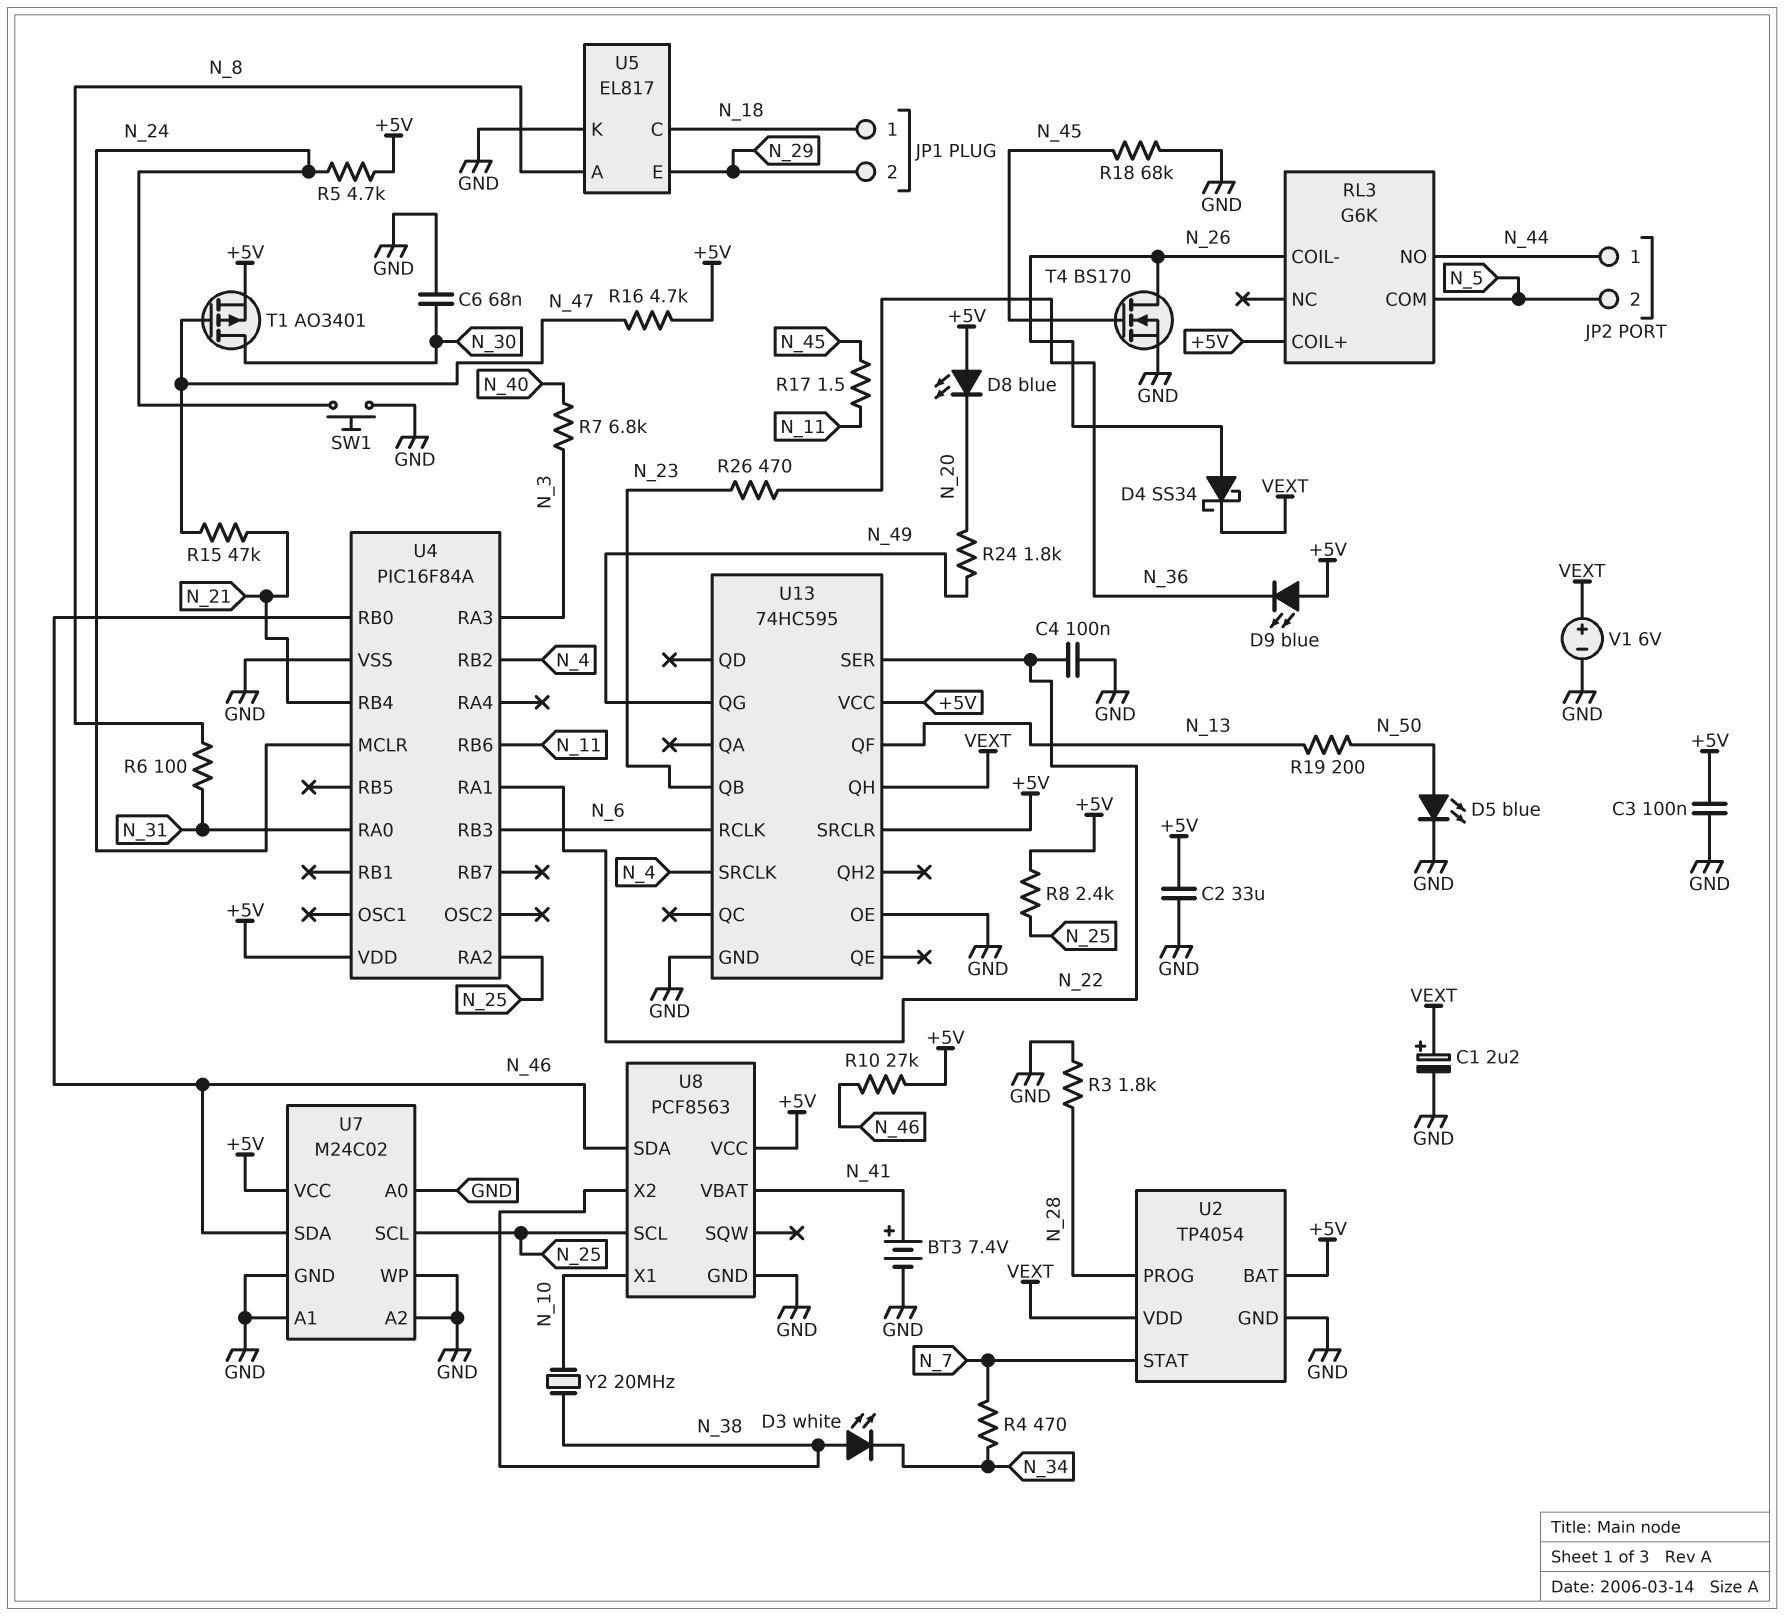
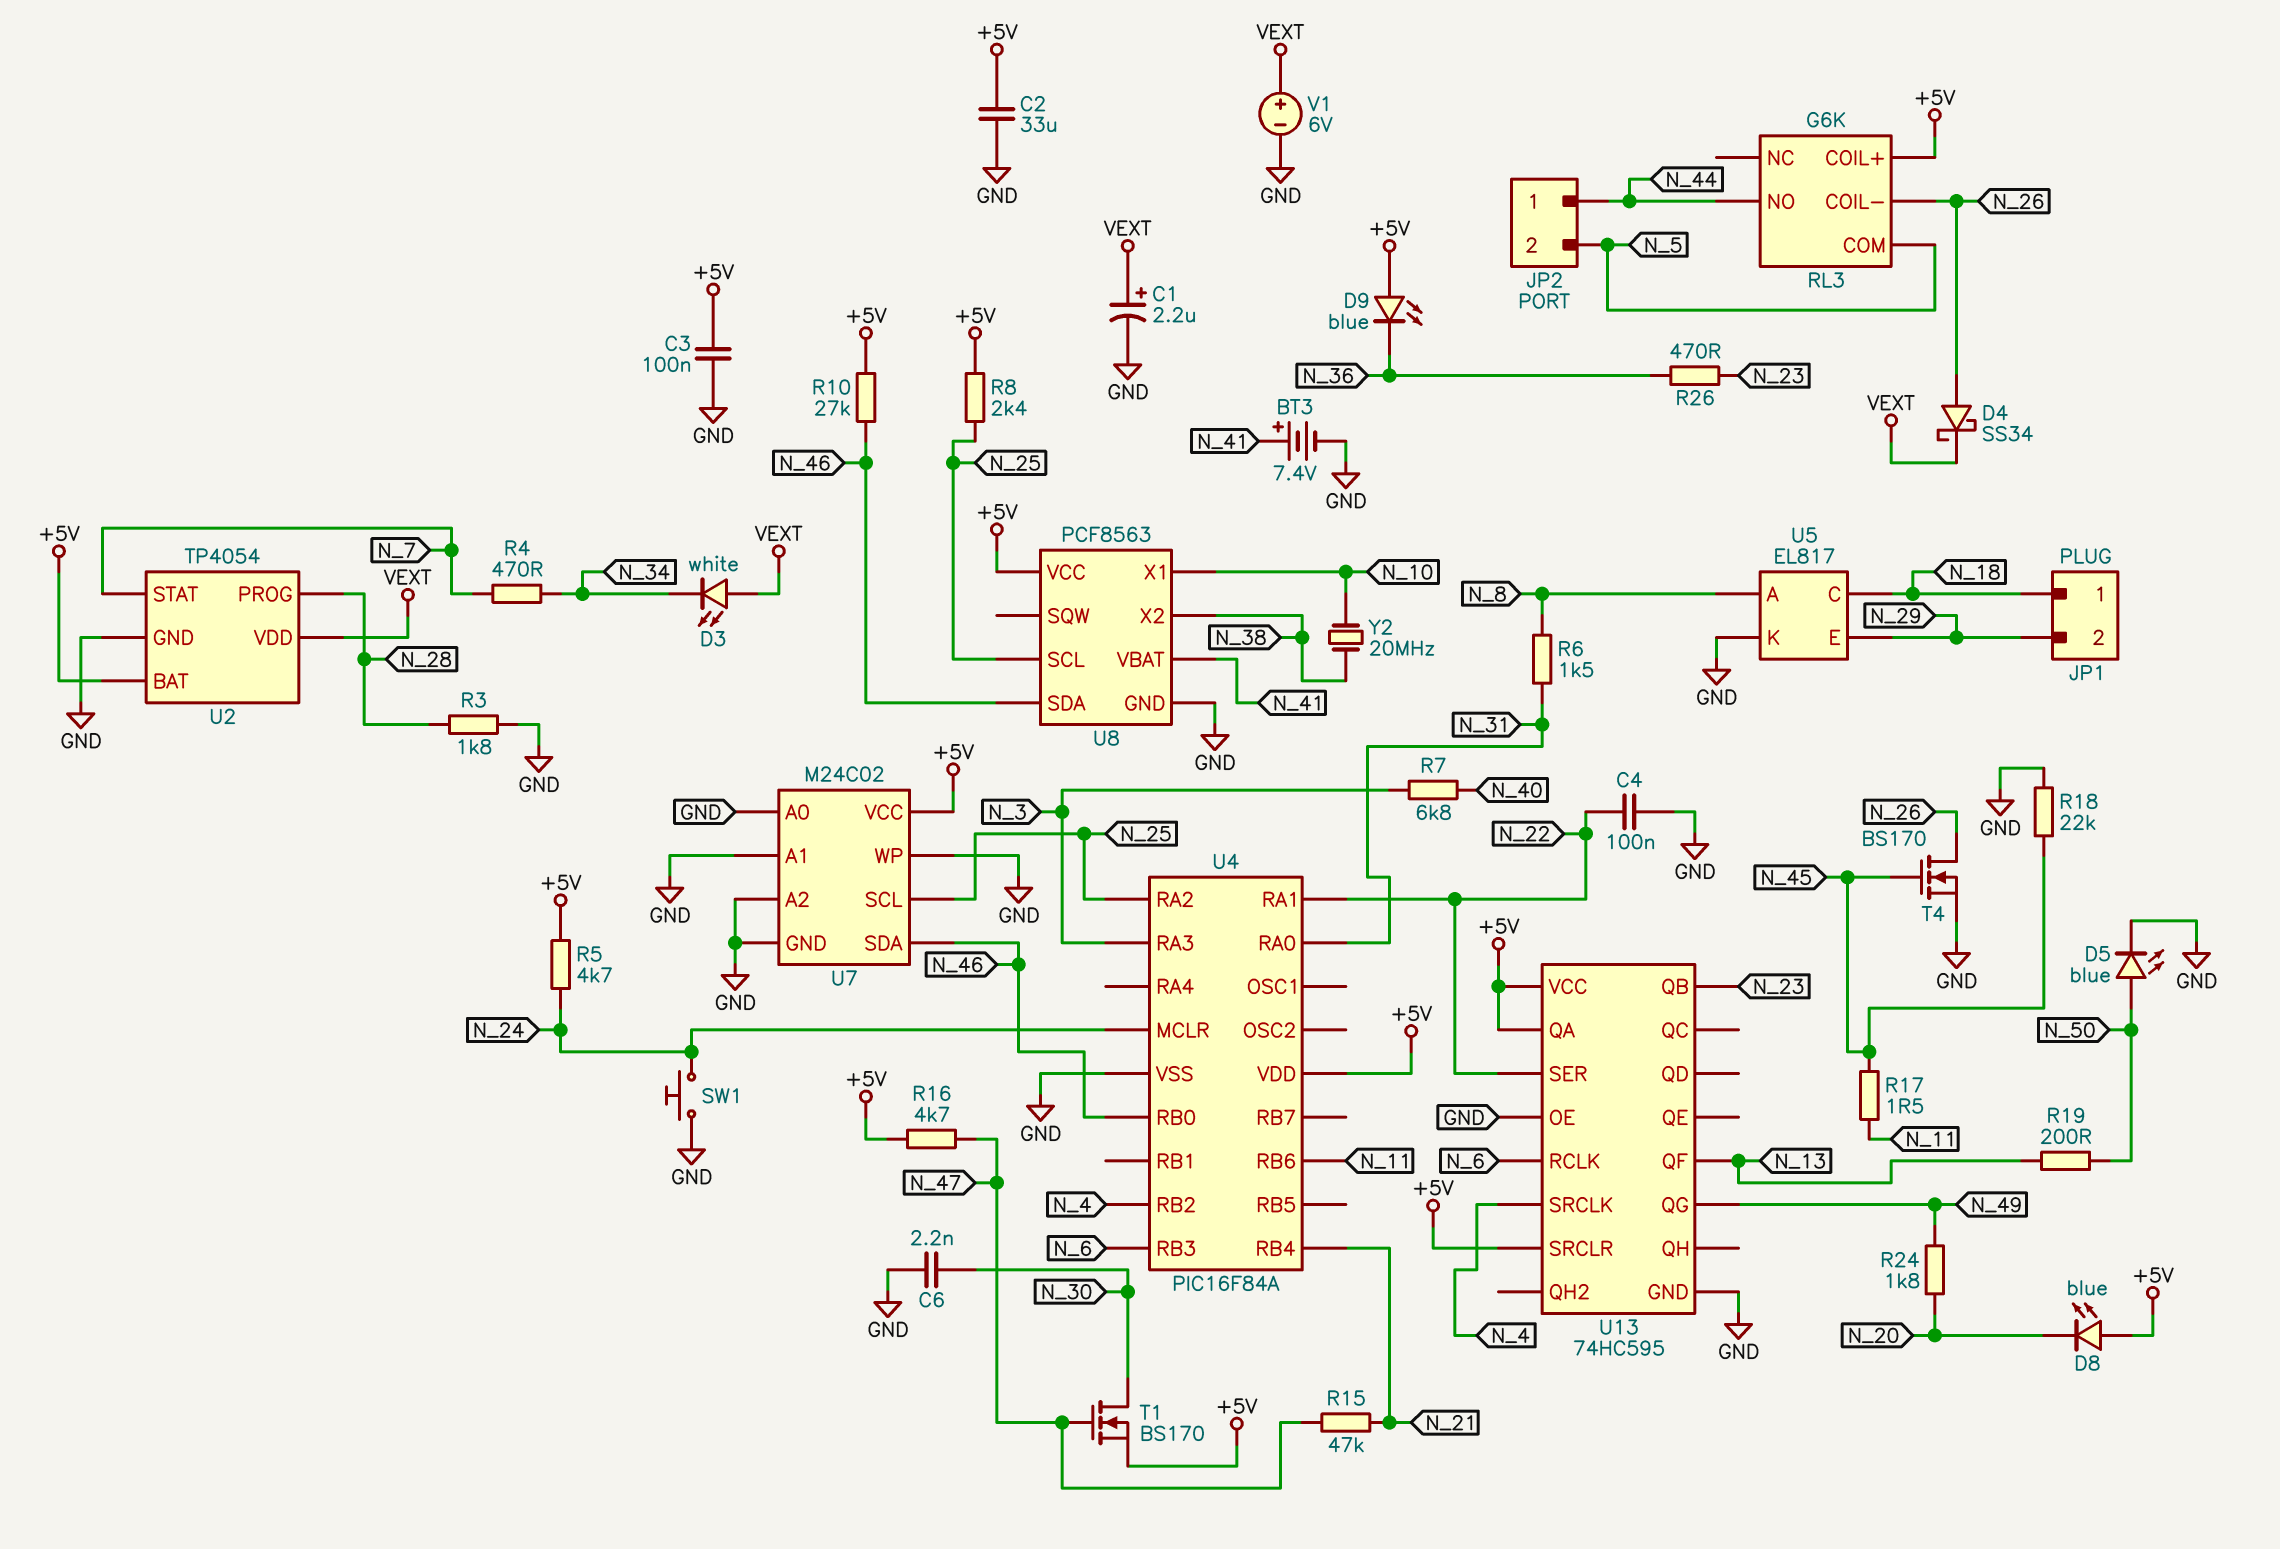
C6: 68nF (GND, N_30) -> 2.2nF (GND, N_30)
D3: LED white (A N_38, K N_34) -> LED white (A VEXT, K N_34)
R6: 100 (N_8, N_31) -> 1.5k (N_8, N_31)
R18: 68k (GND, N_45) -> 22k (GND, N_45)
T1: PMOS AO3401 (G N_47, D N_30, S +5V) -> NMOS BS170 (G N_47, D N_30, S +5V)
U13 pin QA: none -> +5V
U13 pin QH: VEXT -> none

